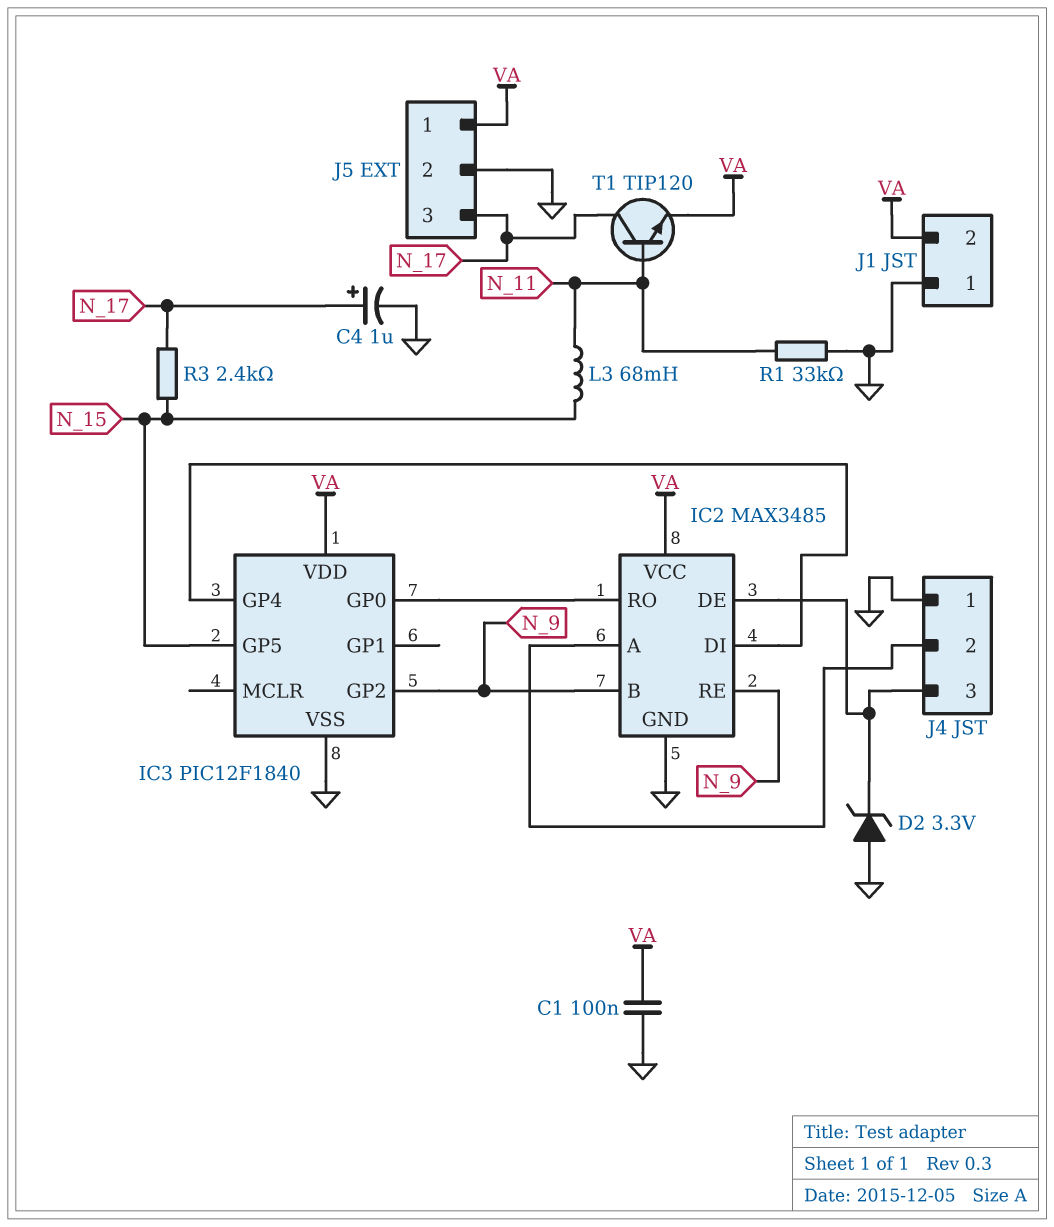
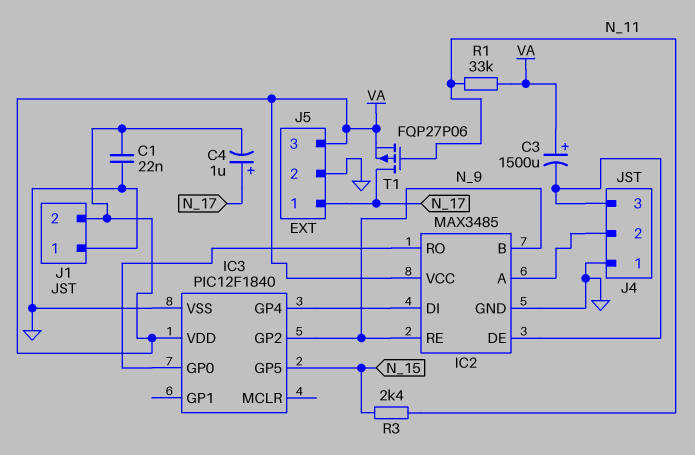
C1: 100nF (GND, VA) -> 22nF (GND, VA)
C3: none -> 1500uF (plus VA, minus IC2/DE)
C4: 1uF (plus N_17, minus GND) -> 1uF (plus N_17, minus VA)
D2: zener 3.3V (A GND, K IC2/DE) -> none
J5 pin 1: VA -> N_17
J5 pin 3: N_17 -> VA
L3: 68mH (N_11, N_15) -> none
R1: 33k (GND, N_11) -> 33k (N_11, VA)
R3: 2.4k (N_15, N_17) -> 2.4k (N_11, N_15)
T1: NPN TIP120 (B N_11, C N_17, E VA) -> PMOS FQP27P06 (G N_11, D N_17, S VA)

